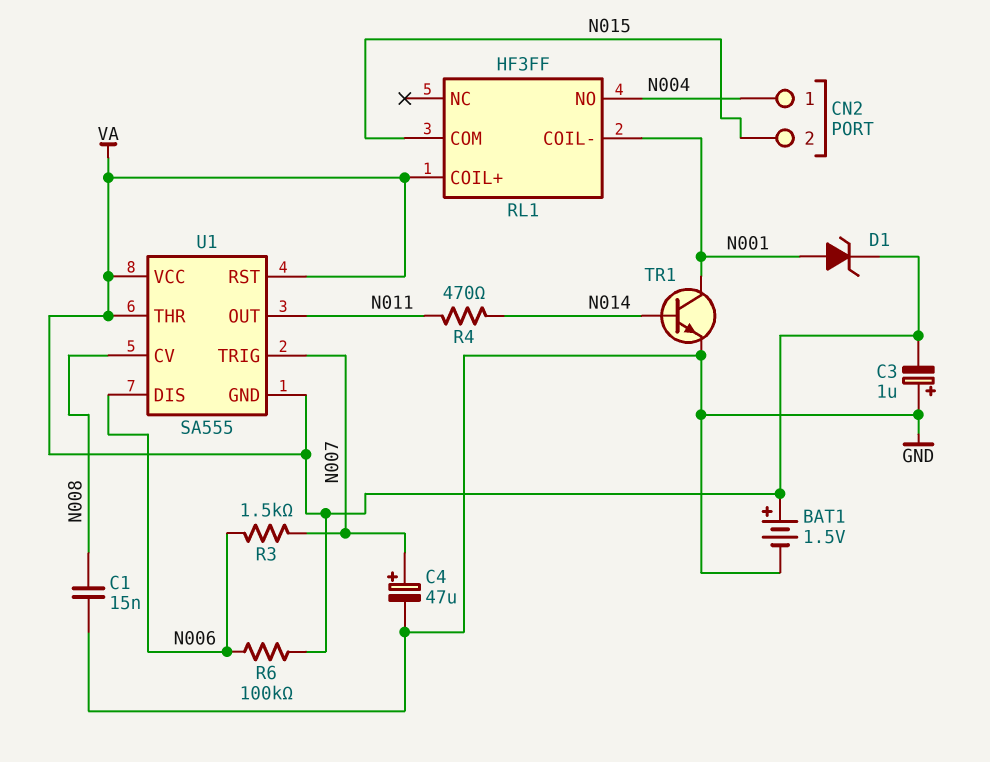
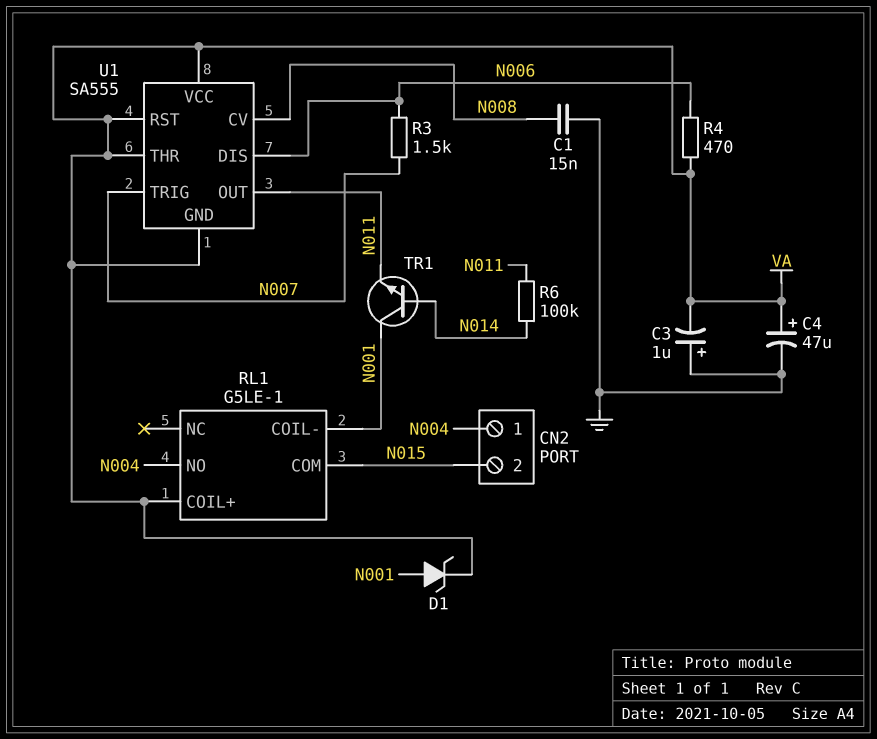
BAT1: 1.5V (plus VA, minus GND) -> none
C4: 47uF (plus N007, minus GND) -> 47uF (plus VA, minus GND)
R4: 470 (N011, N014) -> 470 (N006, VA)
R6: 100k (N006, VA) -> 100k (N011, N014)
RL1: HF3FF -> G5LE-1
TR1: NPN (B N014, C N001, E GND) -> NPN (B N014, C N001, E N011)

